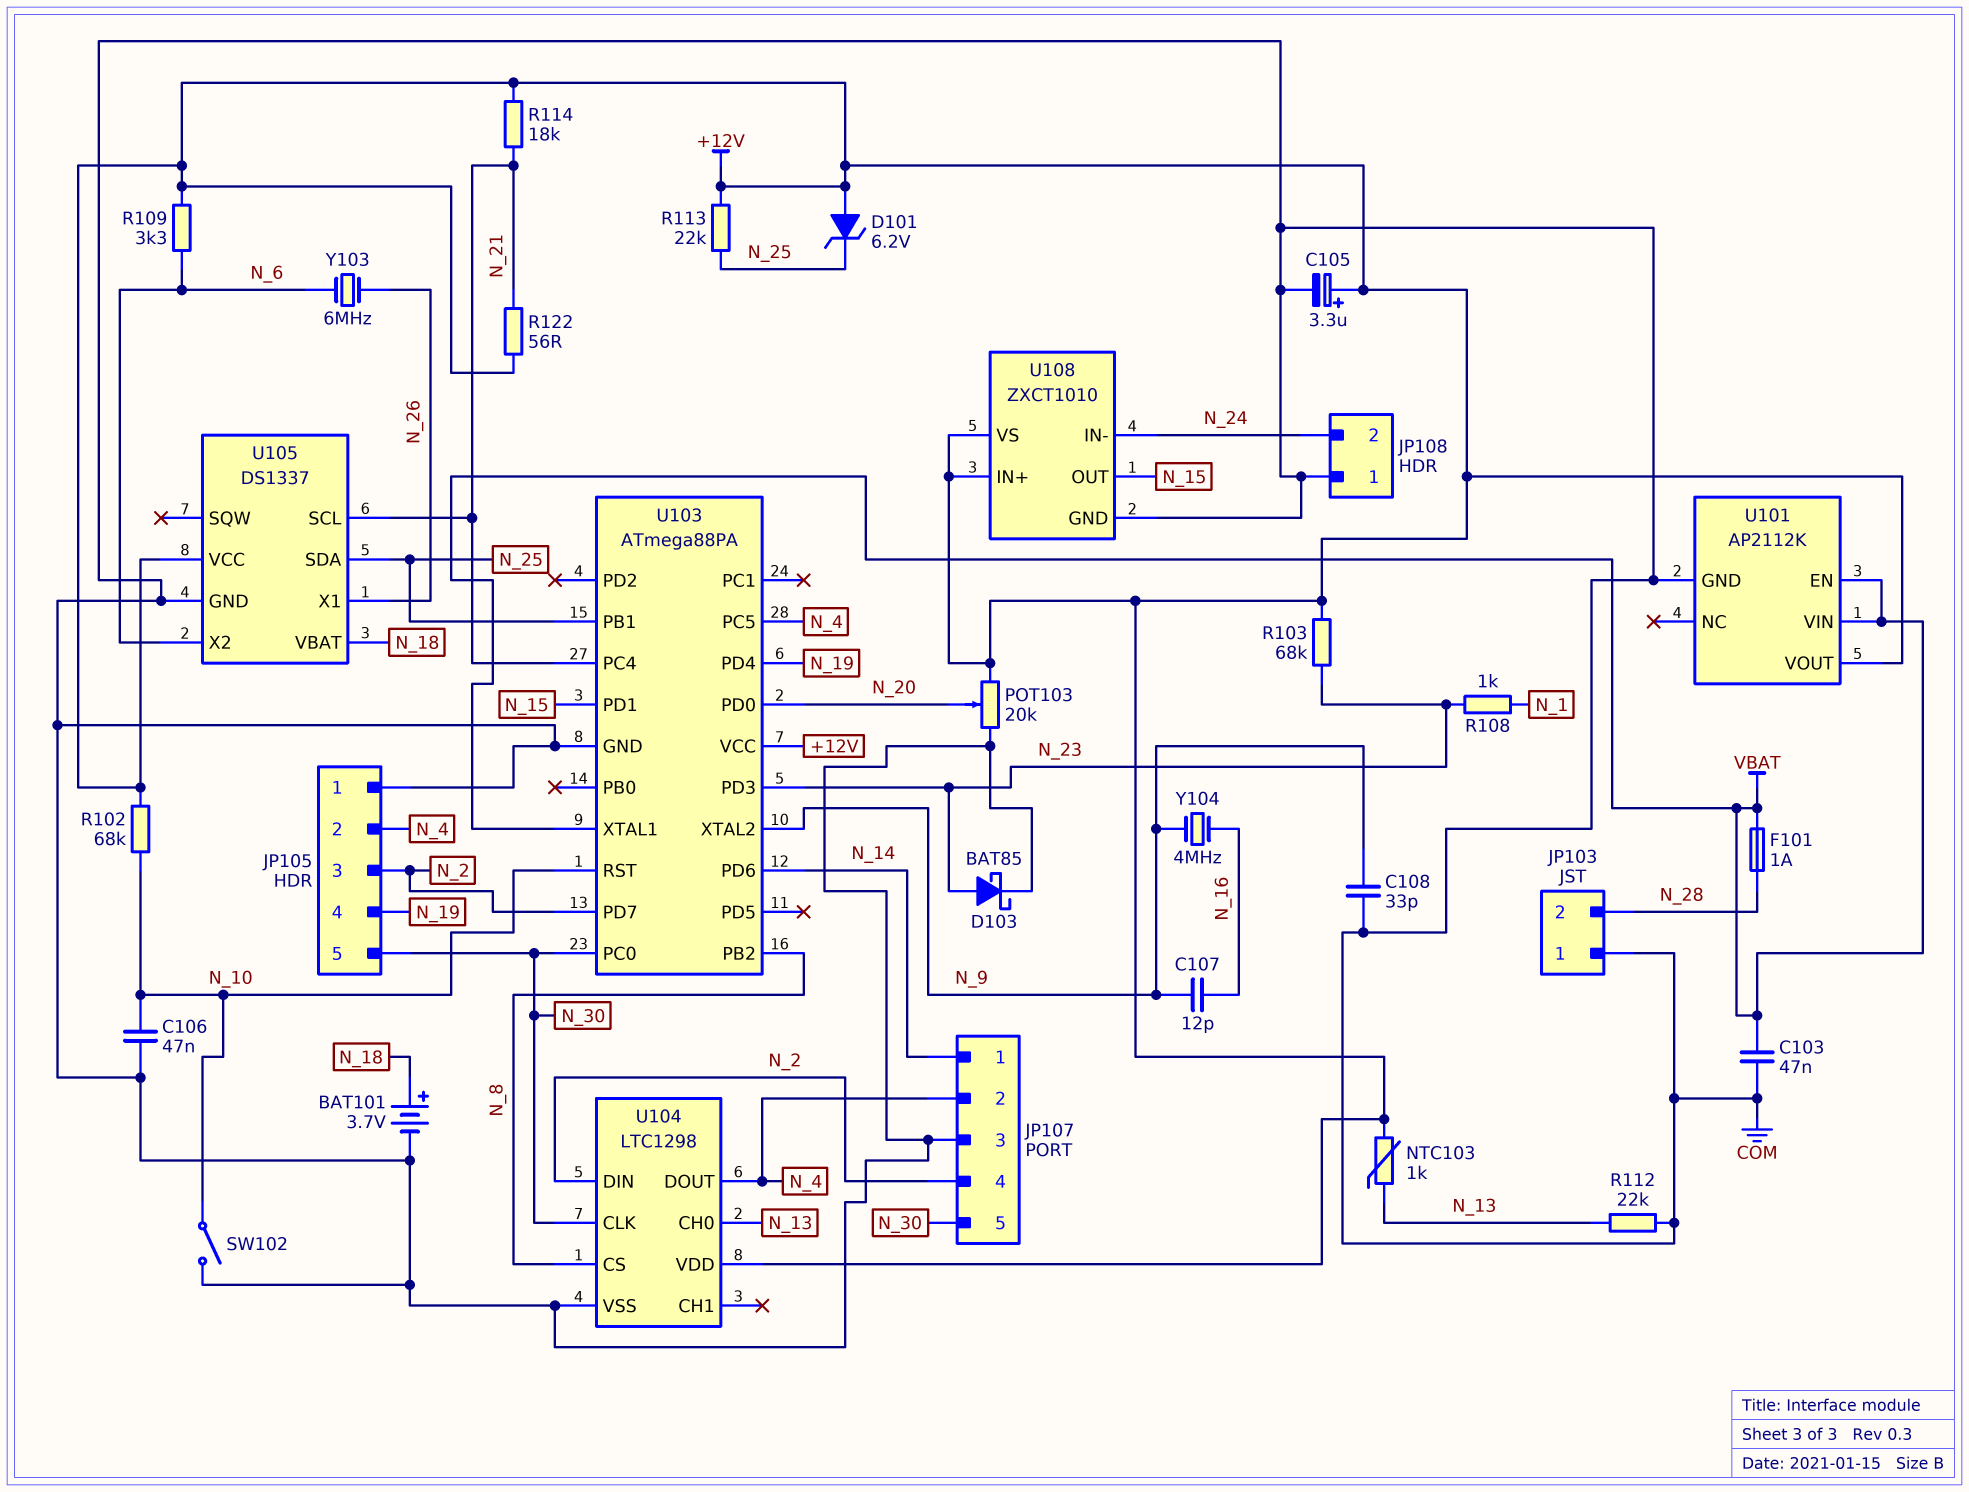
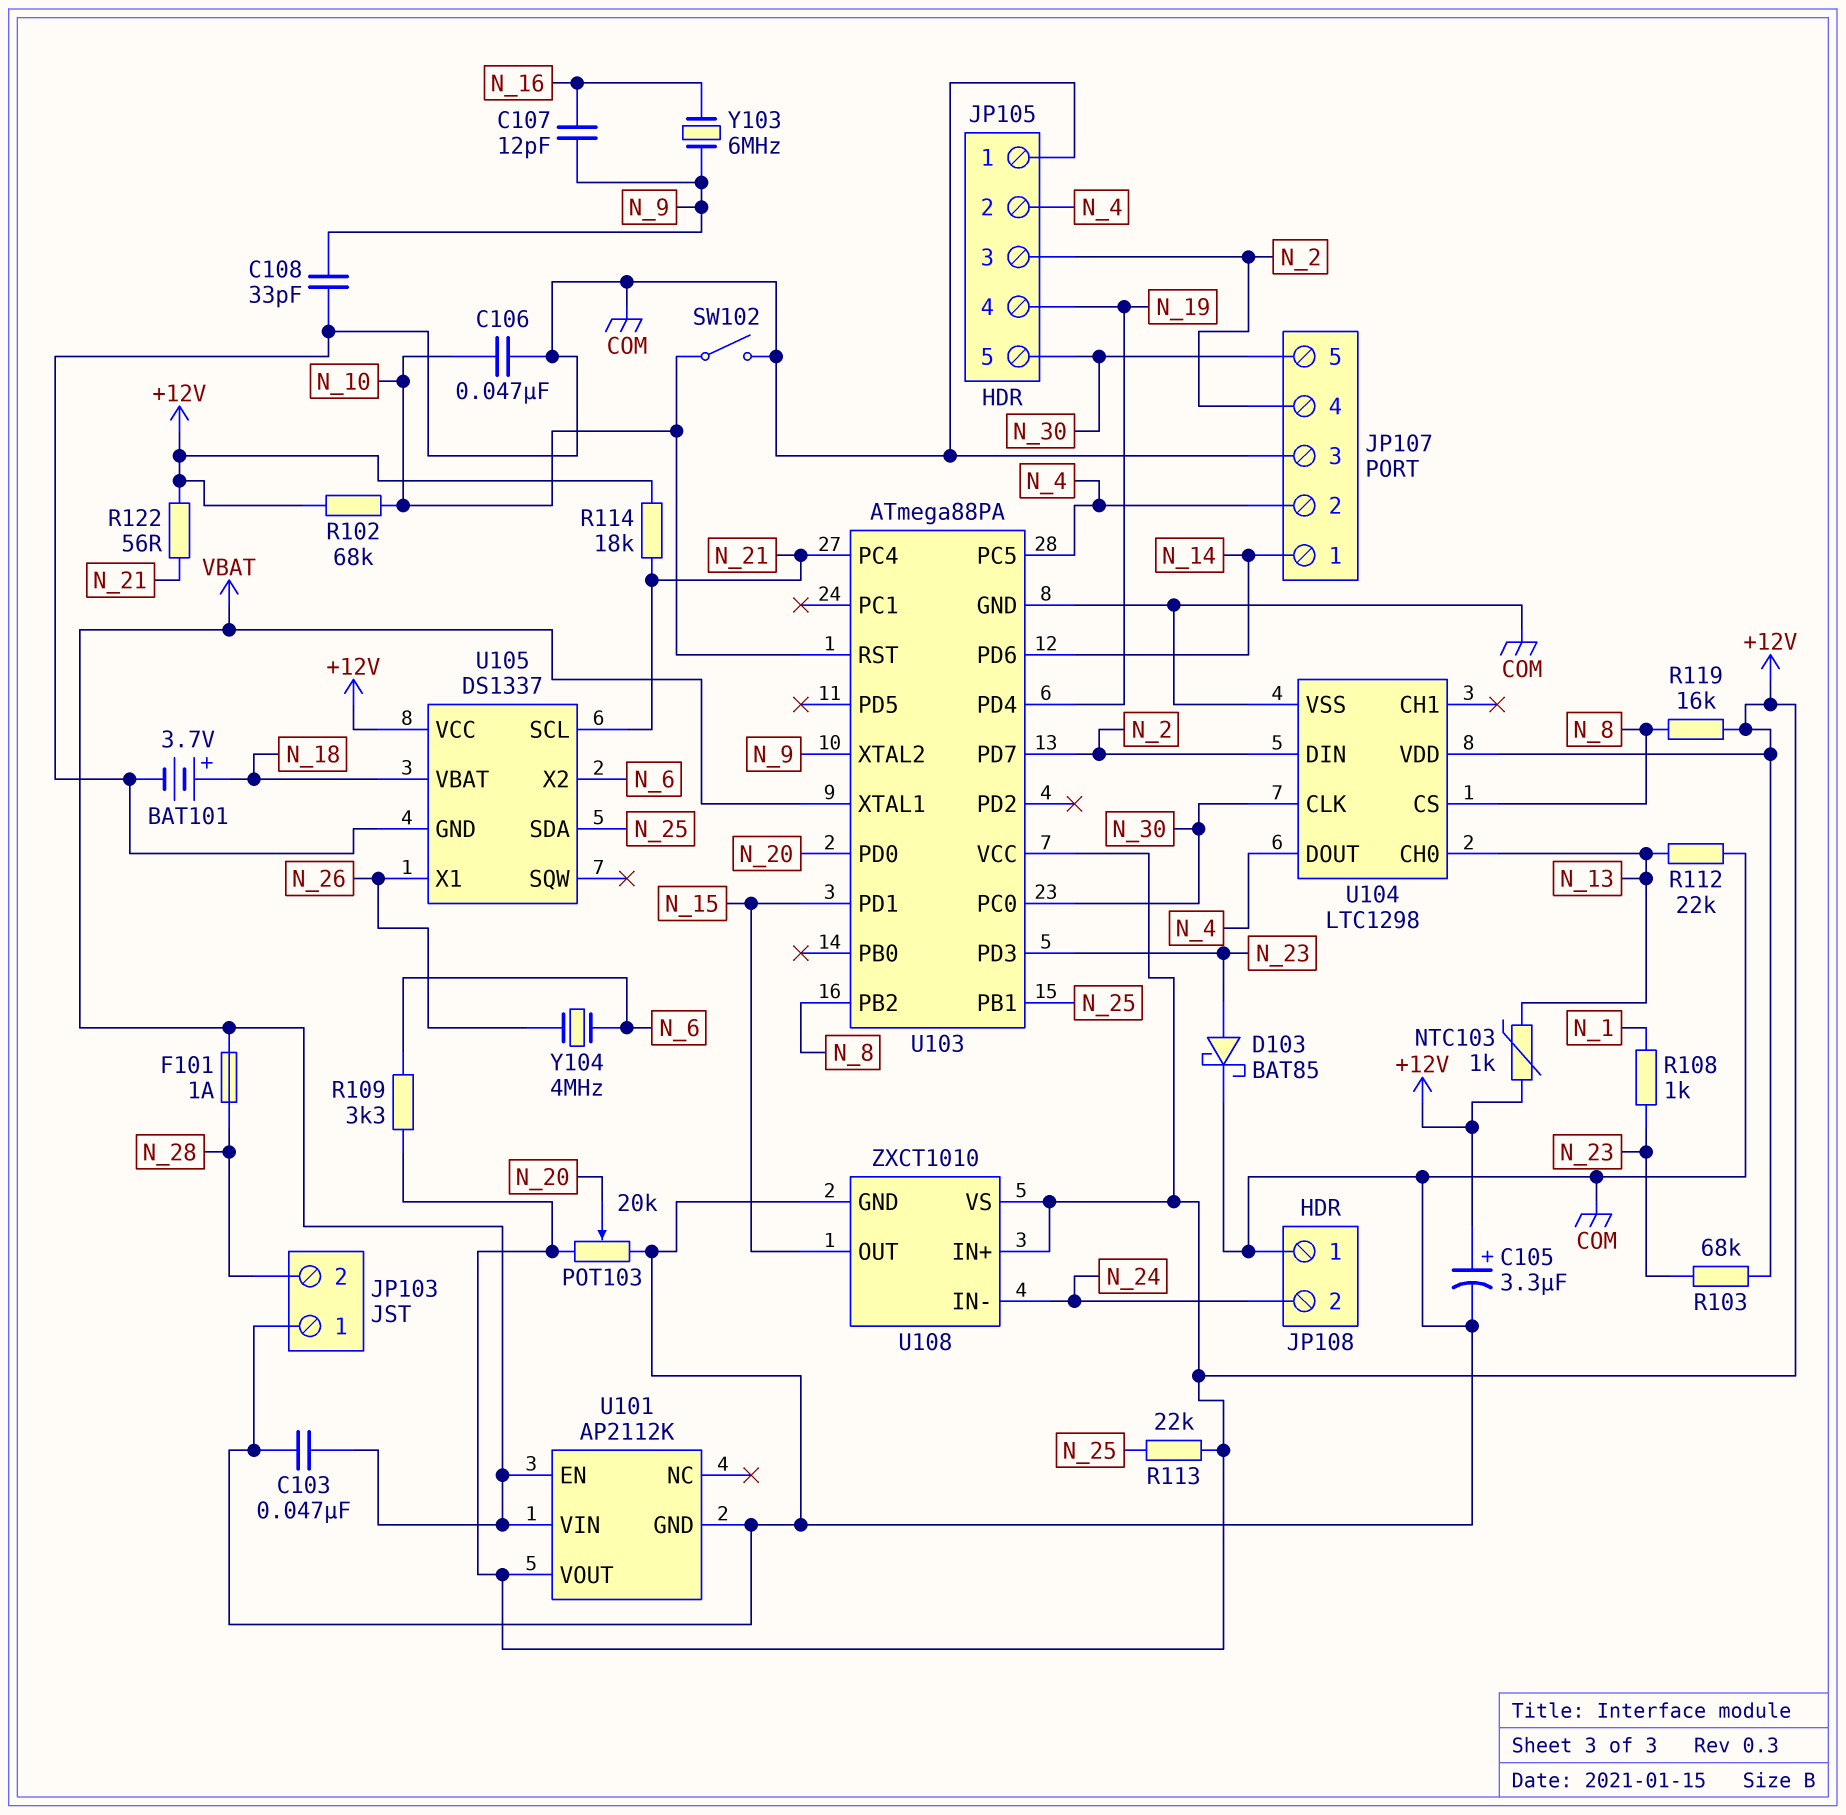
D101: zener 6.2V (A +12V, K N_25) -> none
R119: none -> 16k (+12V, N_8)
Y103: 6MHz (N_6, N_26) -> 6MHz (N_9, N_16)
Y104: 4MHz (N_9, N_16) -> 4MHz (N_6, N_26)

